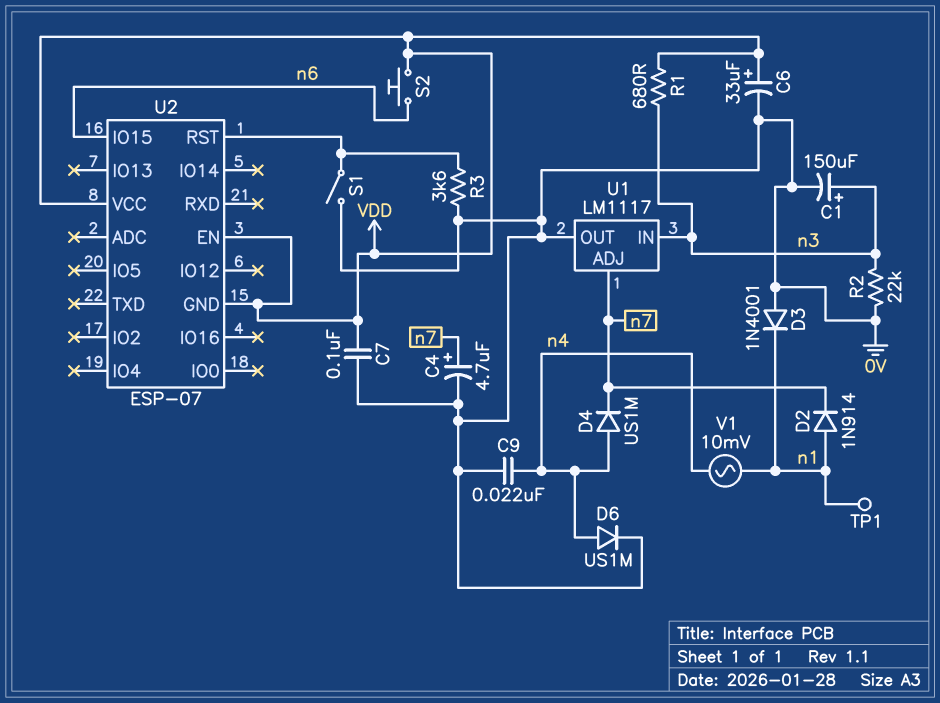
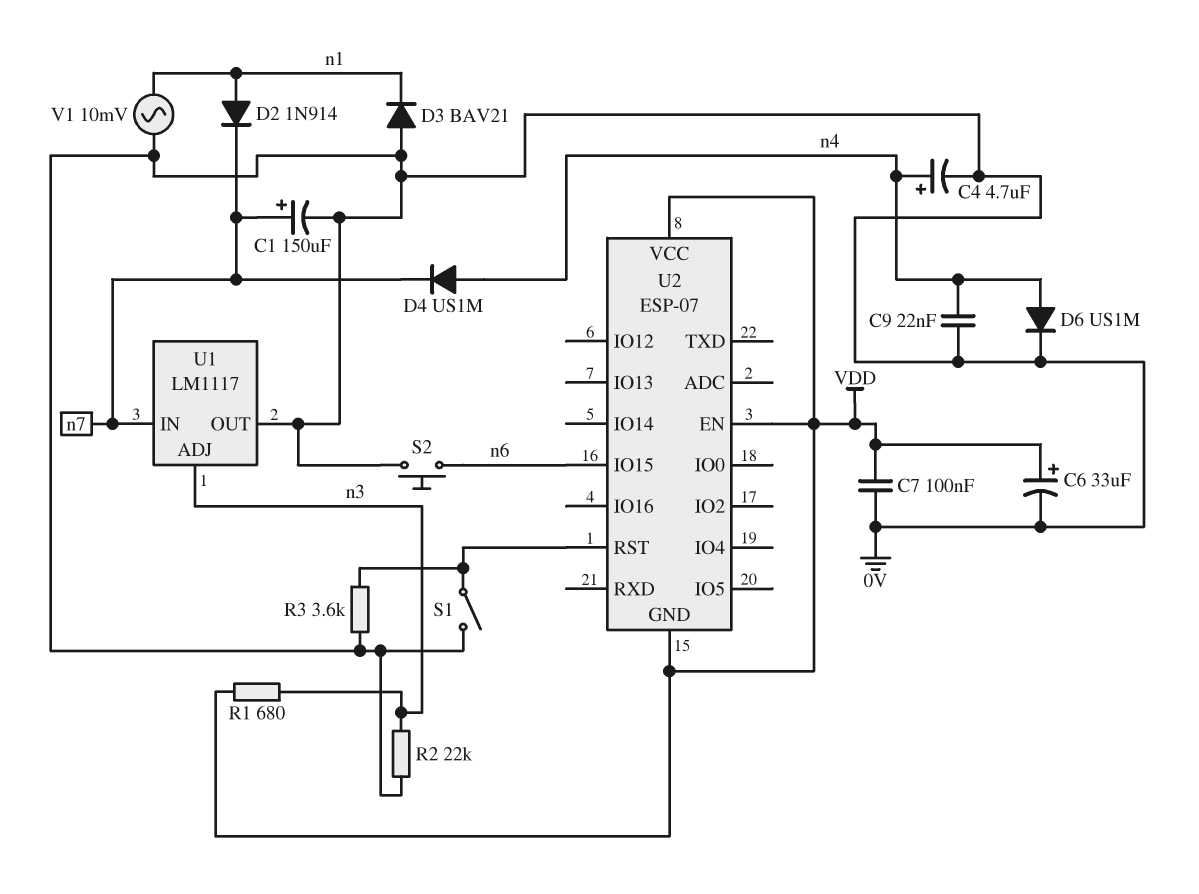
C1: 150uF (plus n3, minus 0V) -> 150uF (plus n7, minus 0V)
C4: 4.7uF (plus n7, minus 0V) -> 4.7uF (plus n4, minus 0V)
D3: diode 1N4001 (A 0V, K n1) -> diode BAV21 (A 0V, K n1)
S2: button (VDD, n6) -> button (0V, n6)
TP1: test point (n1) -> none
U1 pin ADJ: n7 -> n3
U1 pin IN: n3 -> n7
V1: AC 10mV (n1, n4) -> AC 10mV (0V, n1)

